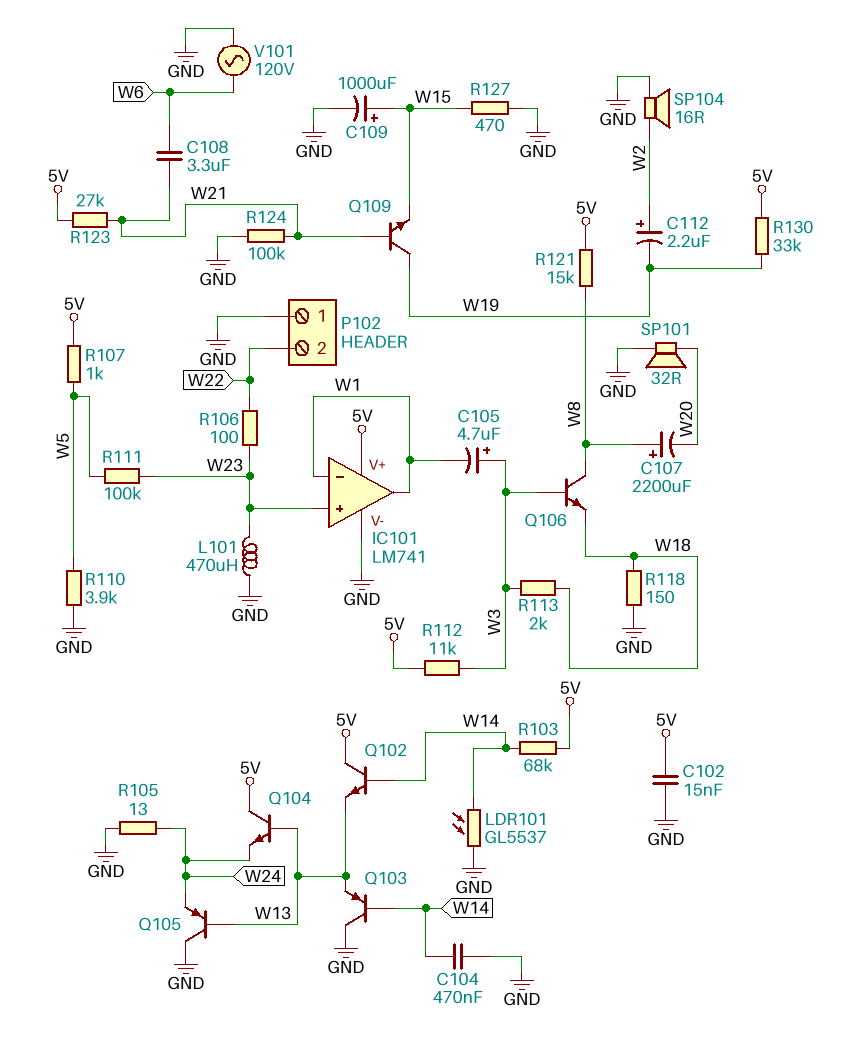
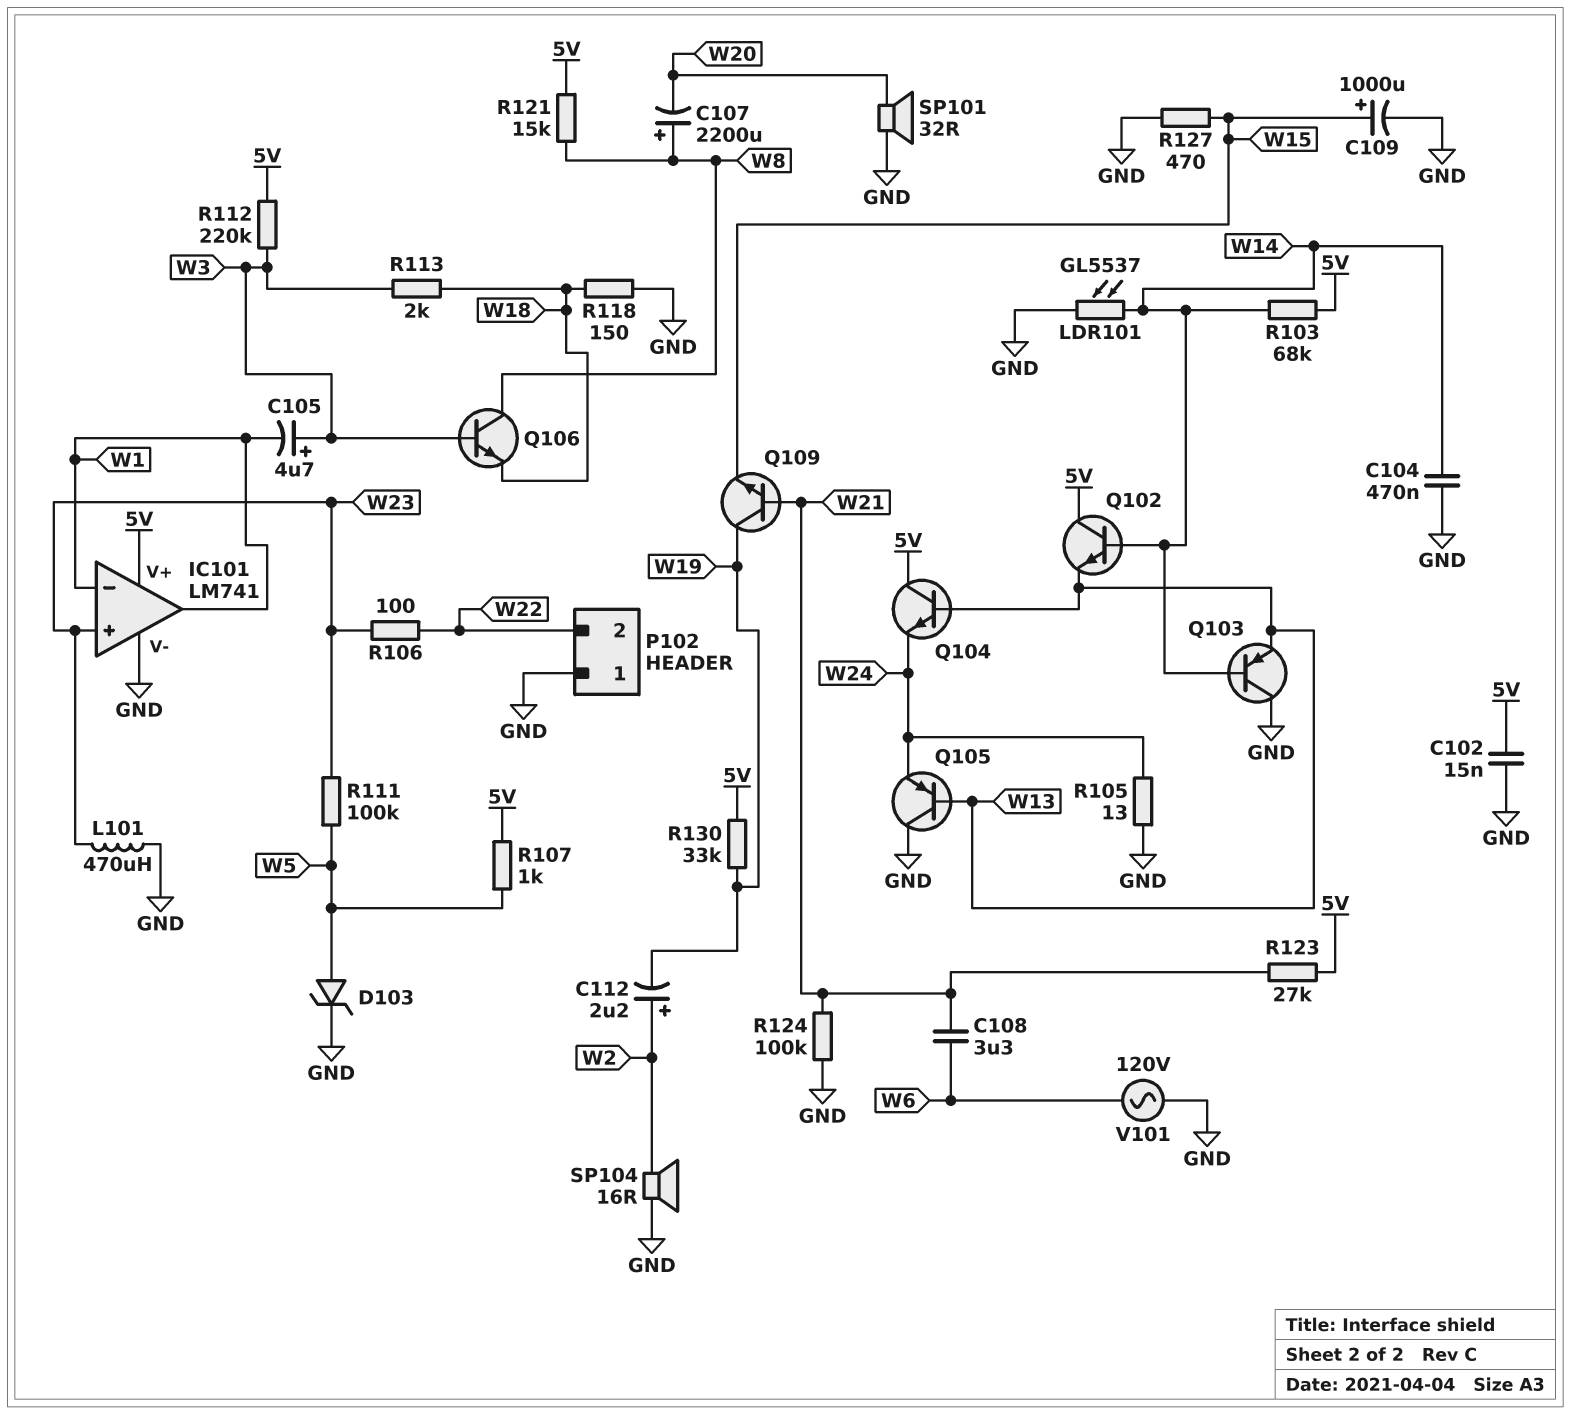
D103: none -> zener (A W5, K GND)
R110: 3.9k (GND, W5) -> none
R112: 11k (5V, W3) -> 220k (5V, W3)

